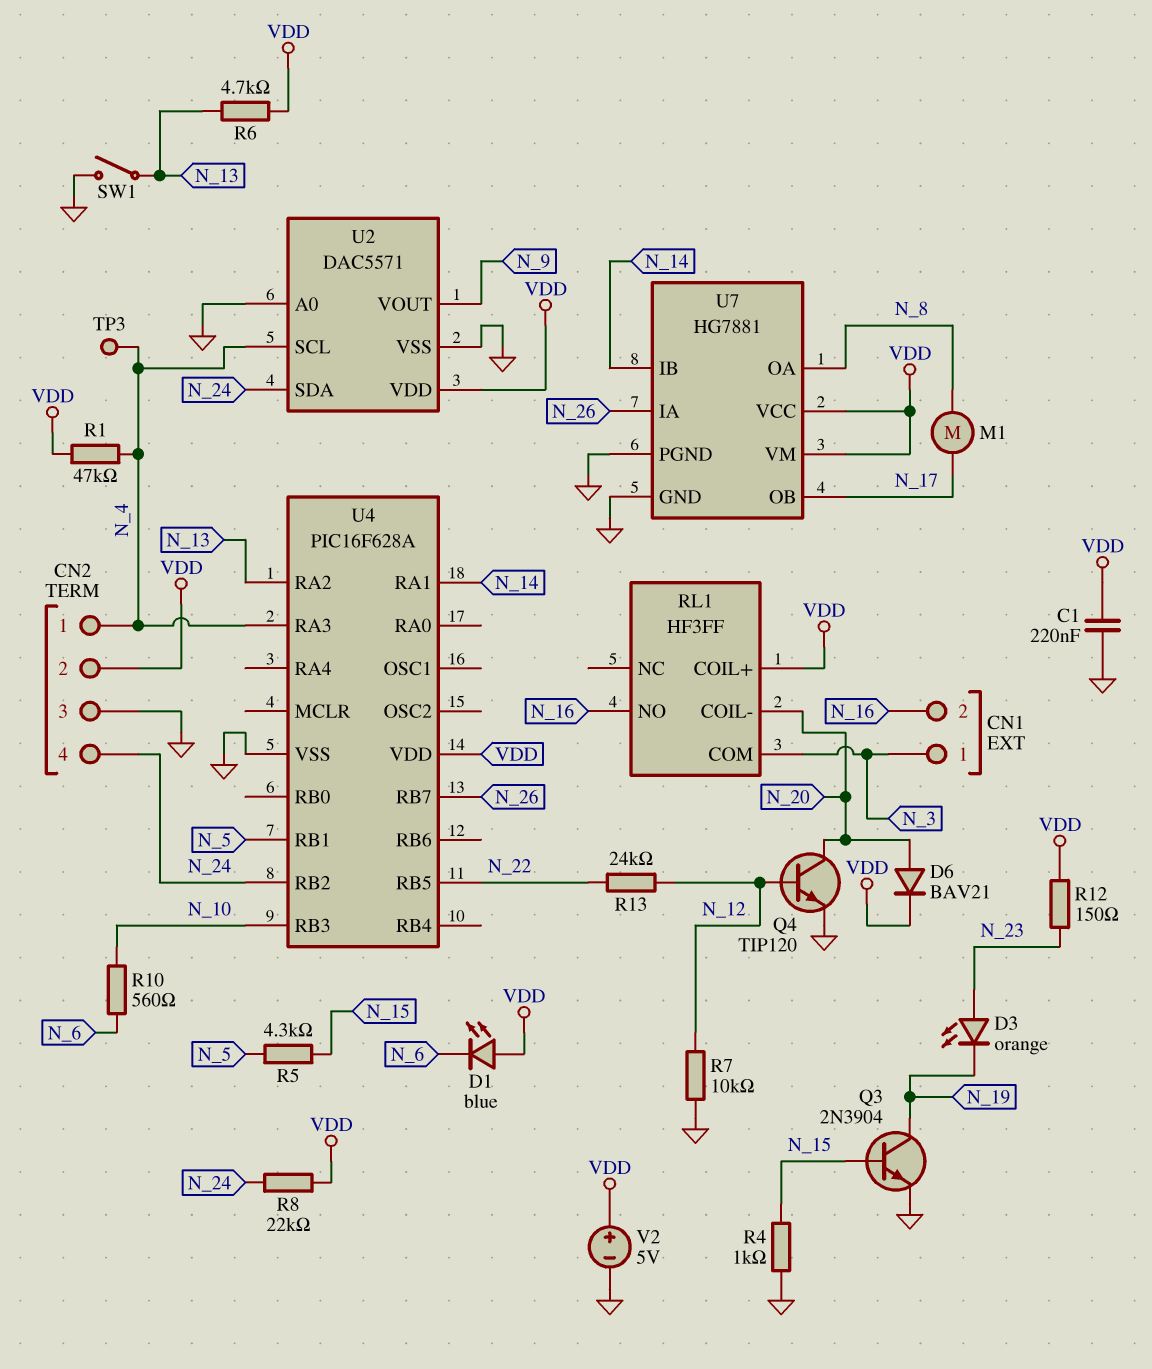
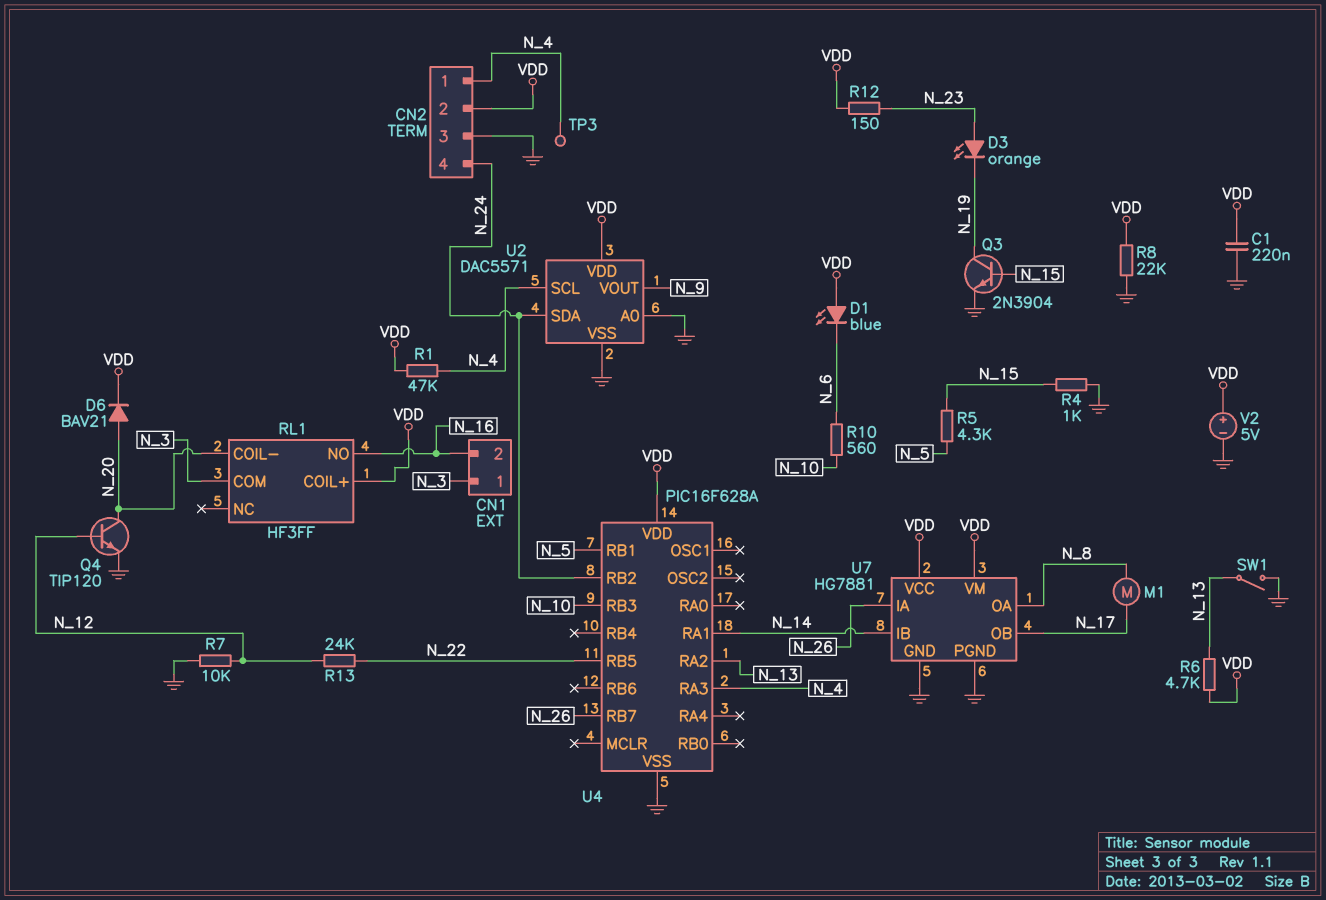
R8: 22k (N_24, VDD) -> 22k (GND, VDD)

